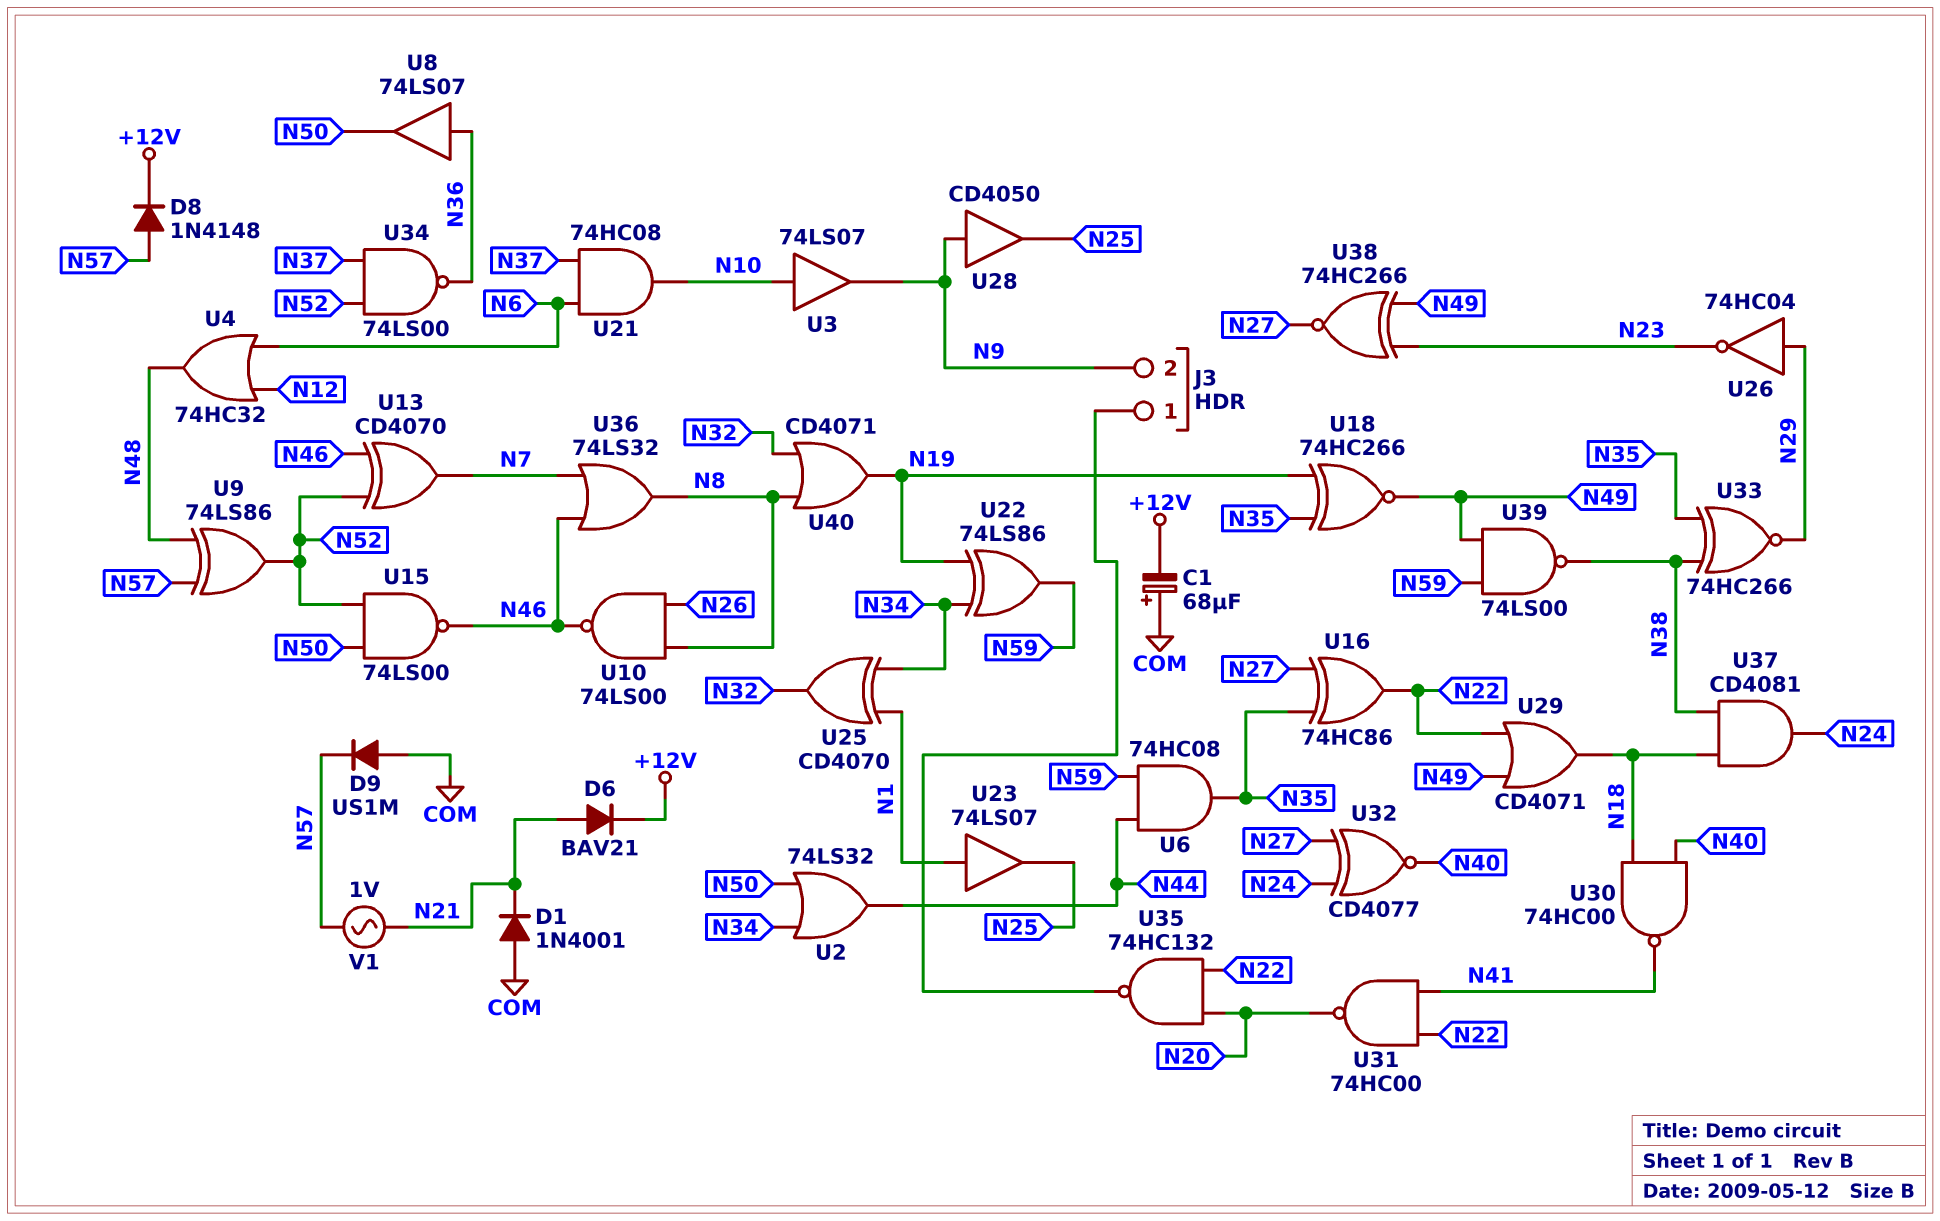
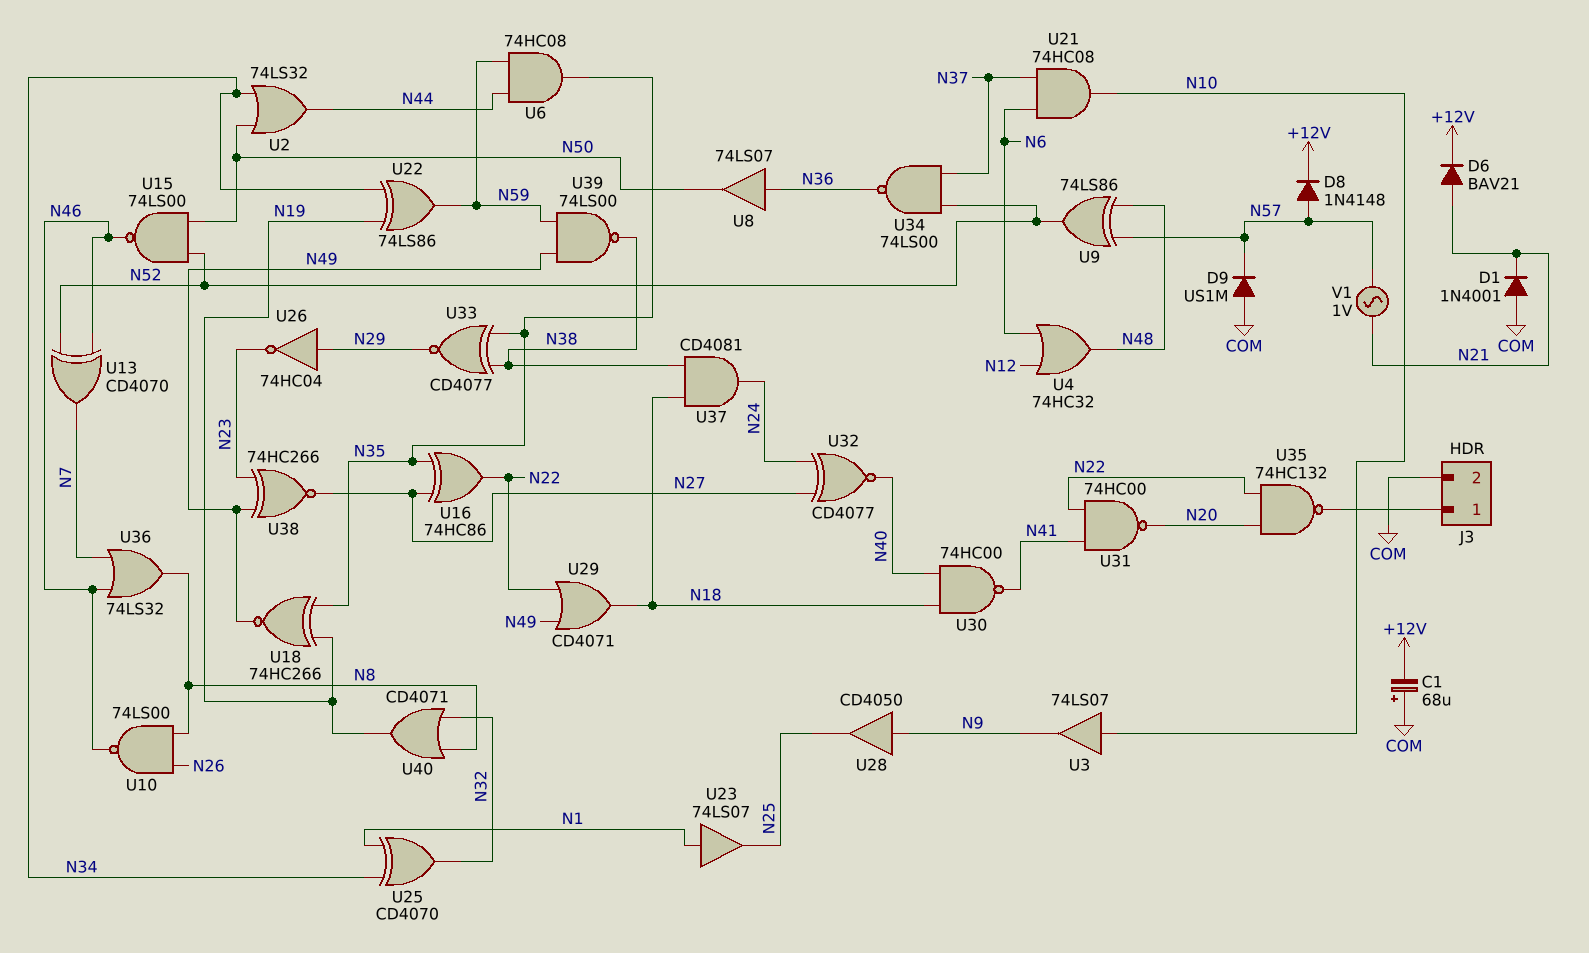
J3 pin 2: N9 -> COM
U33: XNOR 74HC266 (in N35, in N38, out N29) -> XNOR CD4077 (in N35, in N38, out N29)

